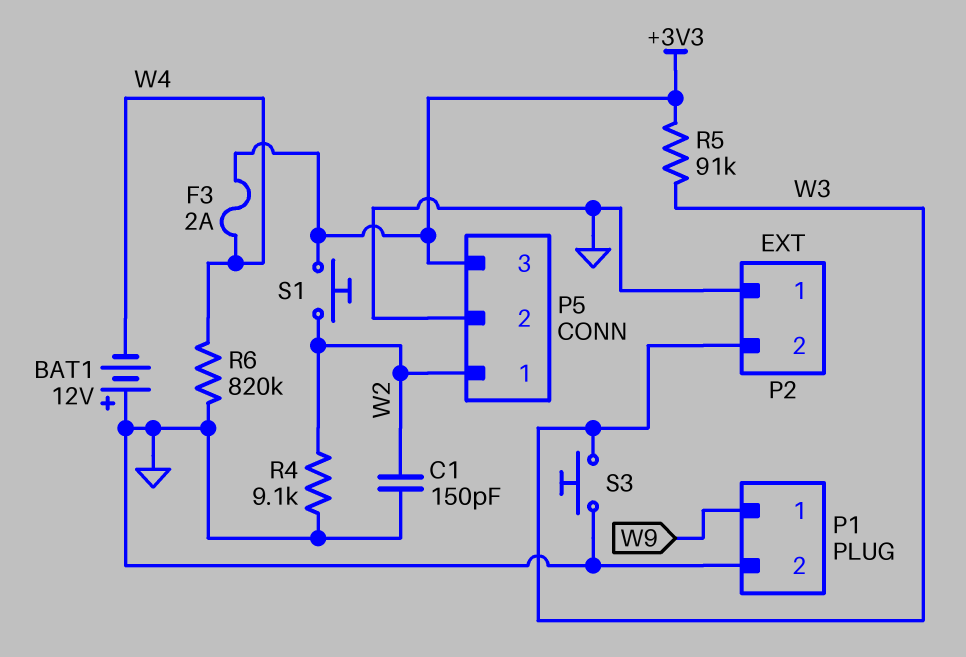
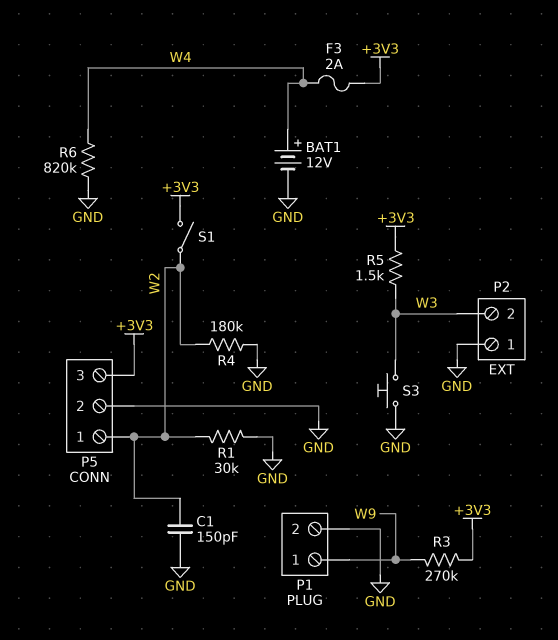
BAT1: 12V (plus GND, minus W4) -> 12V (plus W4, minus GND)
R1: none -> 30k (GND, W2)
R3: none -> 270k (+3V3, W9)
R4: 9.1k (GND, W2) -> 180k (GND, W2)
R5: 91k (+3V3, W3) -> 1.5k (+3V3, W3)
S1: button (+3V3, W2) -> switch (+3V3, W2)

